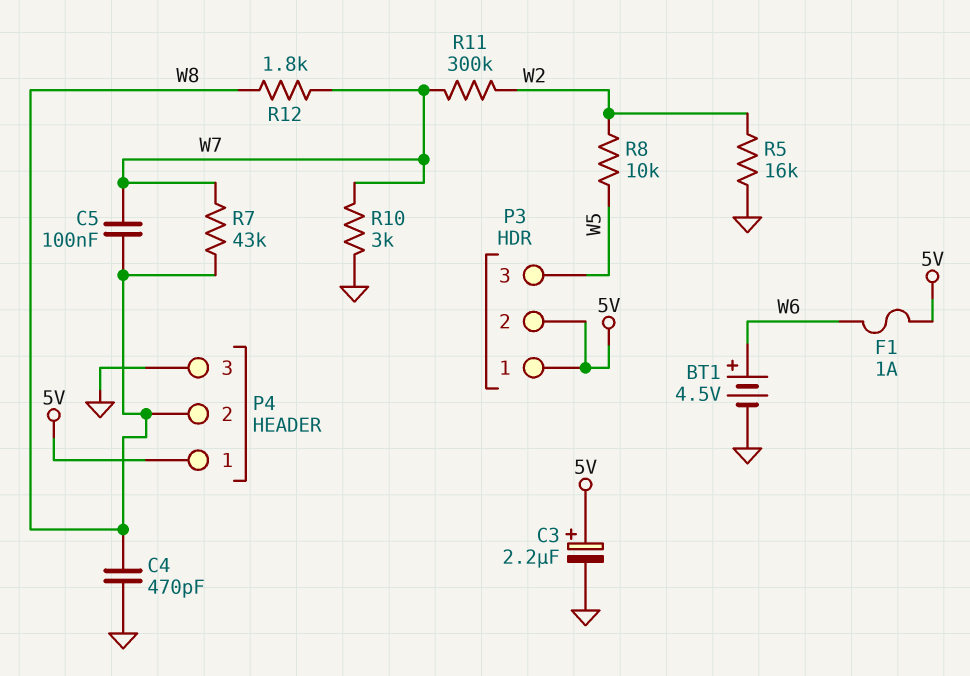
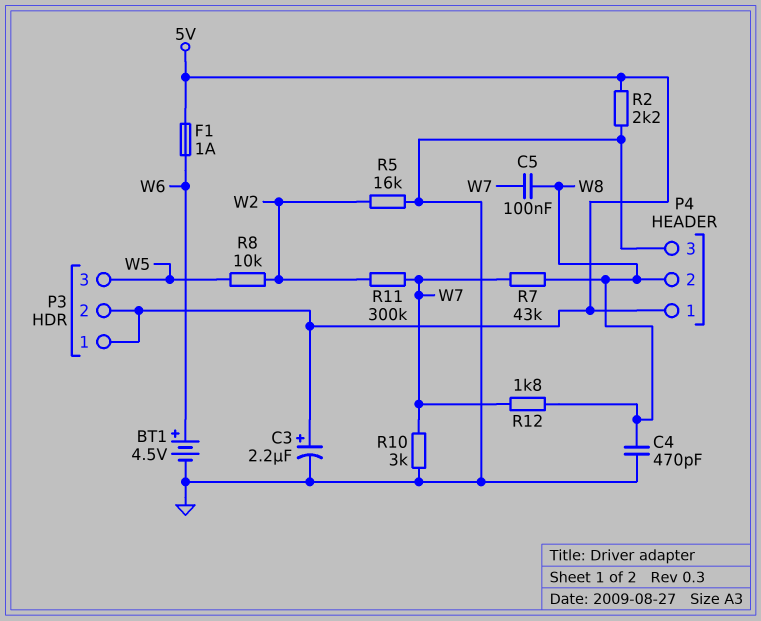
R2: none -> 2.2k (5V, GND)

